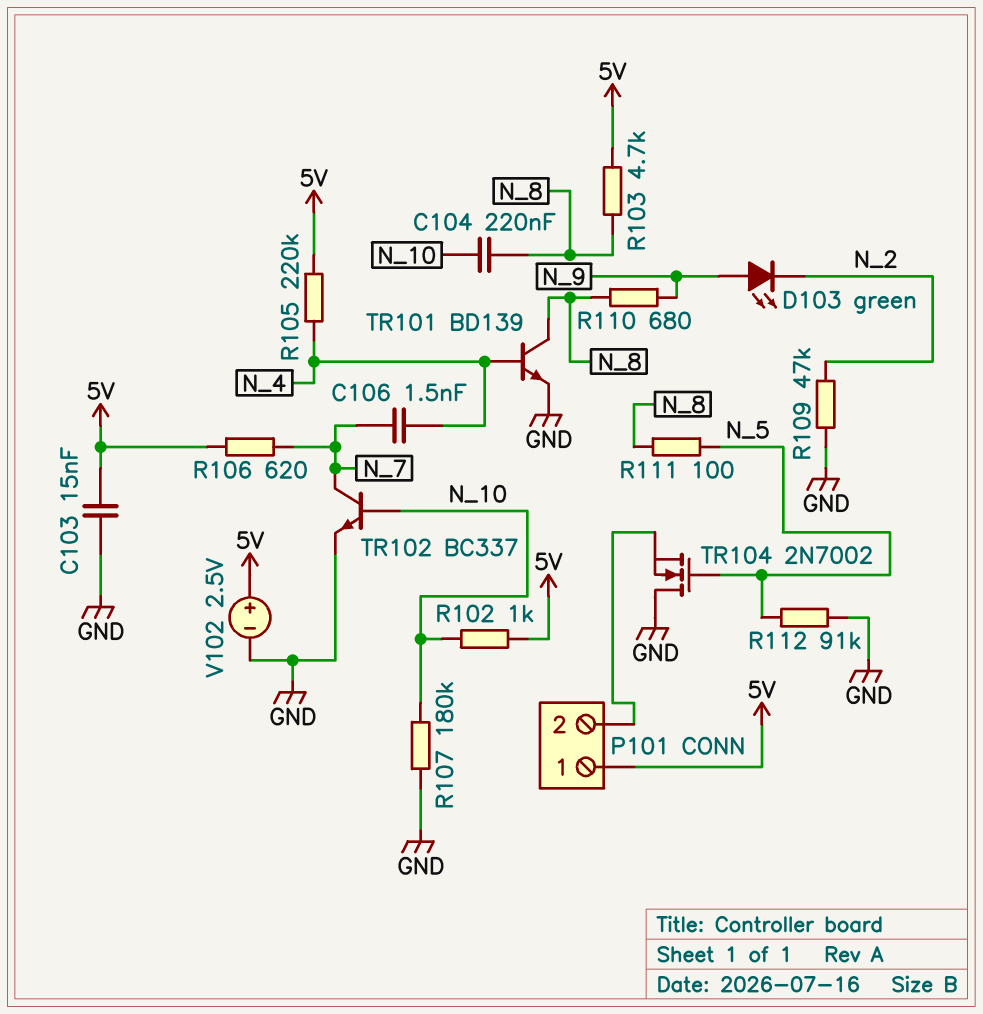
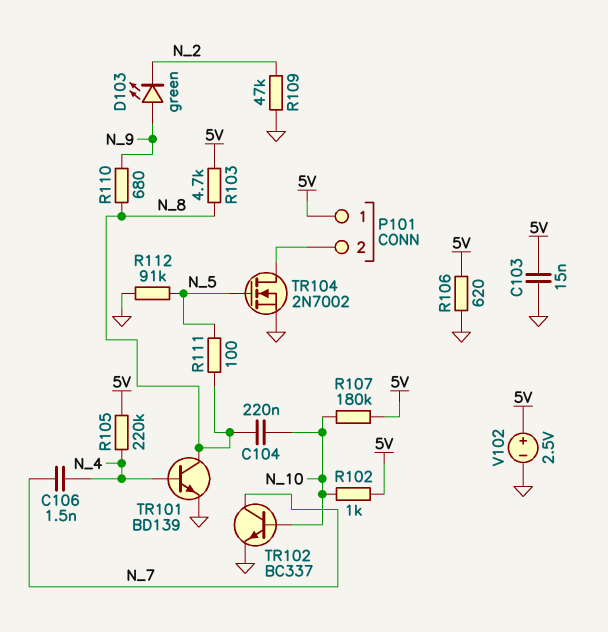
R106: 620 (5V, N_7) -> 620 (5V, GND)
R107: 180k (GND, N_10) -> 180k (5V, N_10)
TR104: NMOS 2N7002 (G N_5, D GND, S P101/2) -> NMOS 2N7002 (G N_5, D P101/2, S GND)

